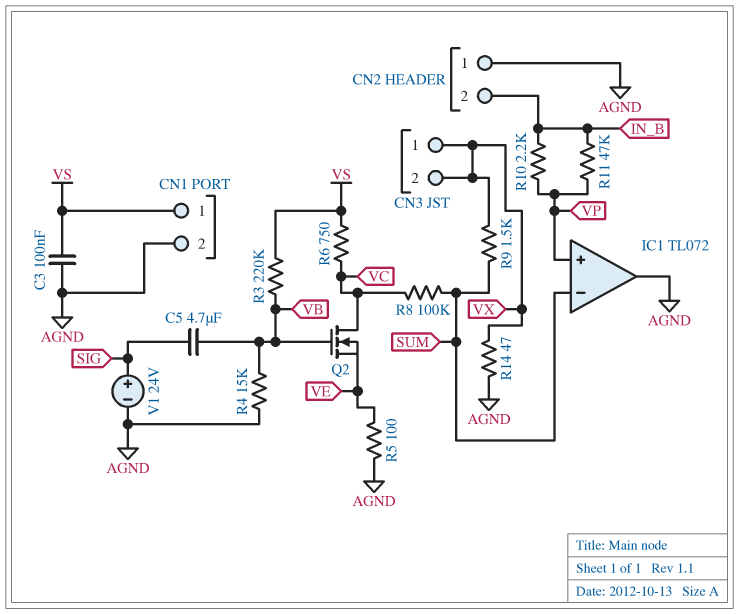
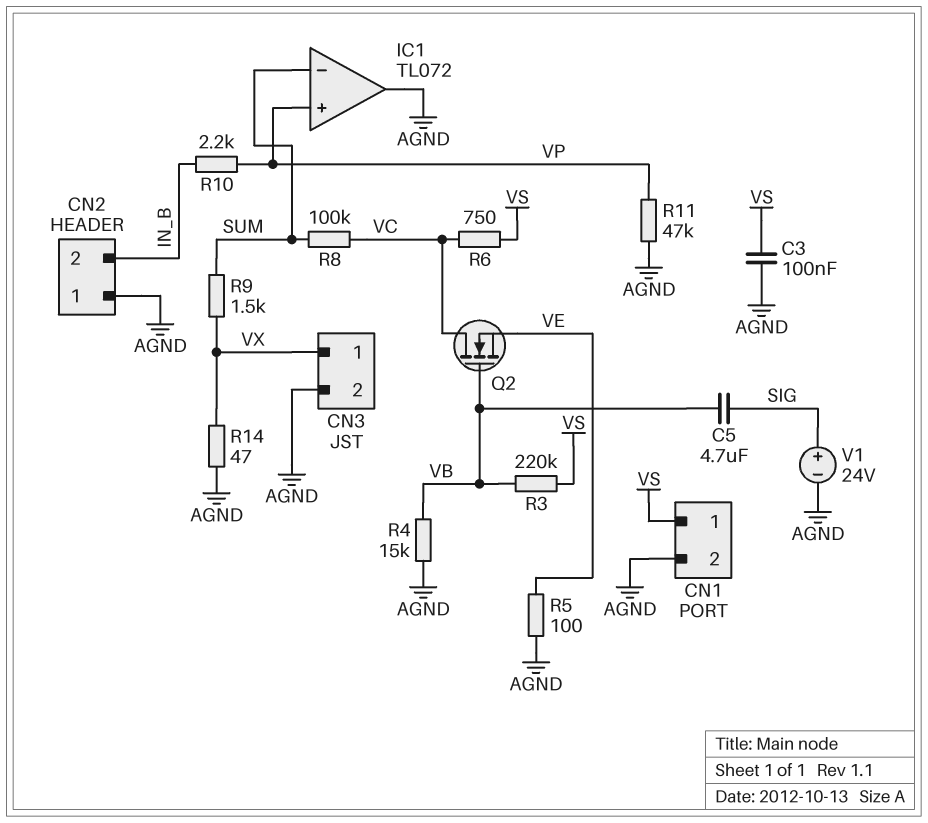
CN3 pin 2: VX -> AGND
R11: 47k (IN_B, VP) -> 47k (AGND, VP)

